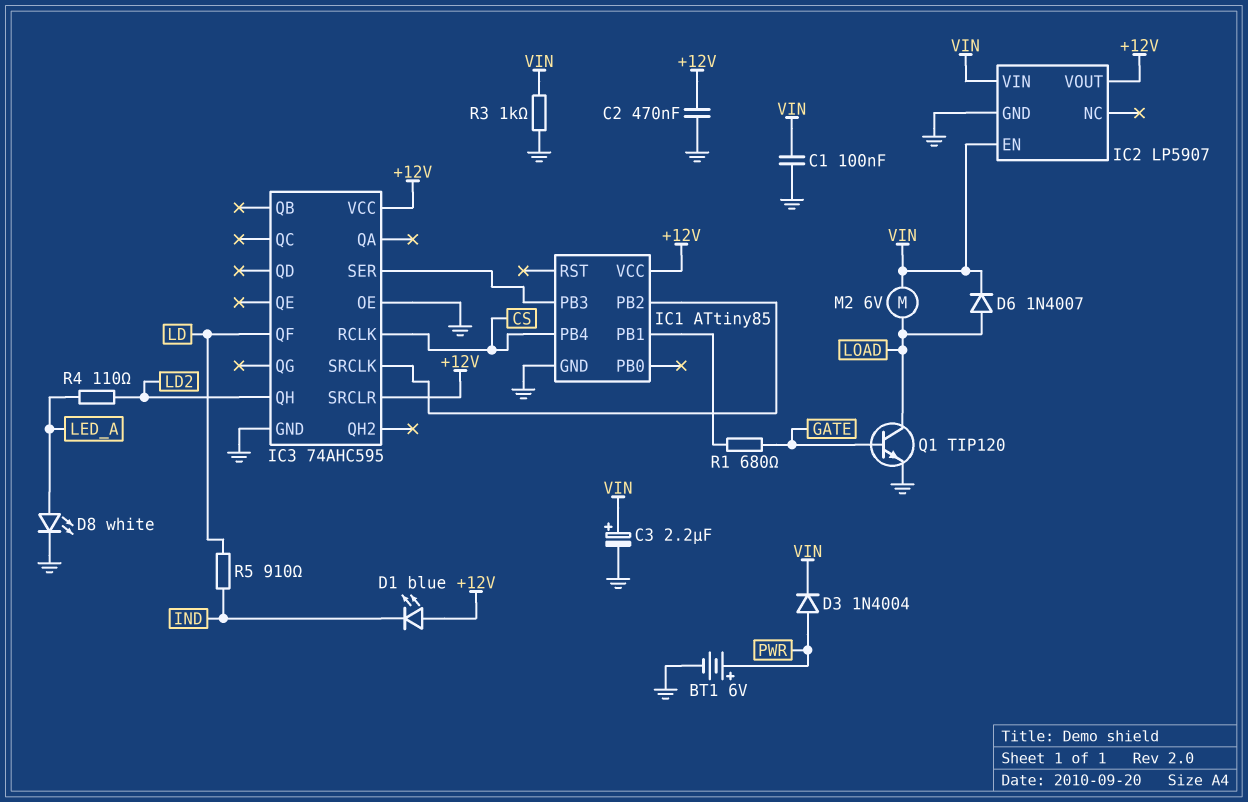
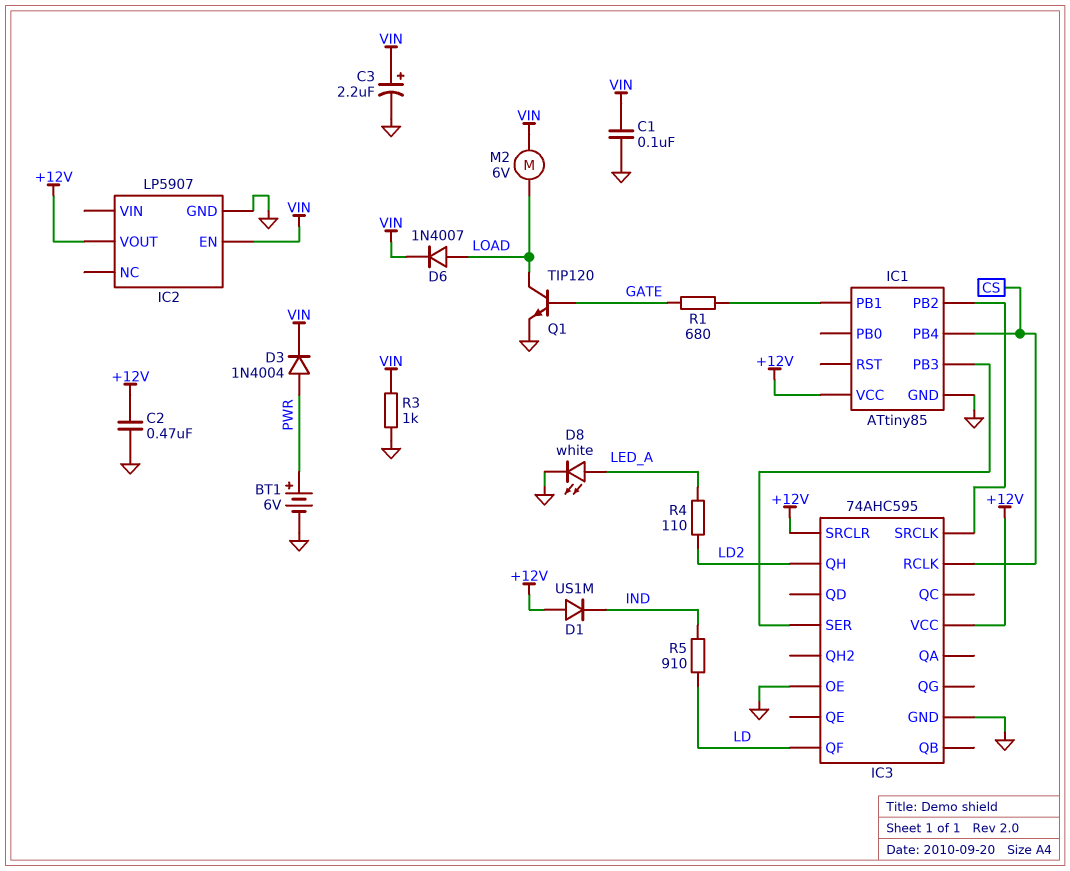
D1: LED blue (A +12V, K IND) -> diode US1M (A +12V, K IND)
IC2 pin VIN: VIN -> none

